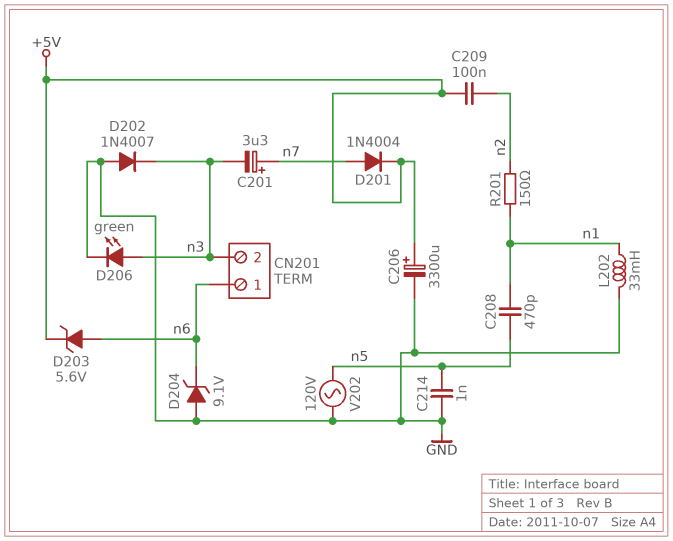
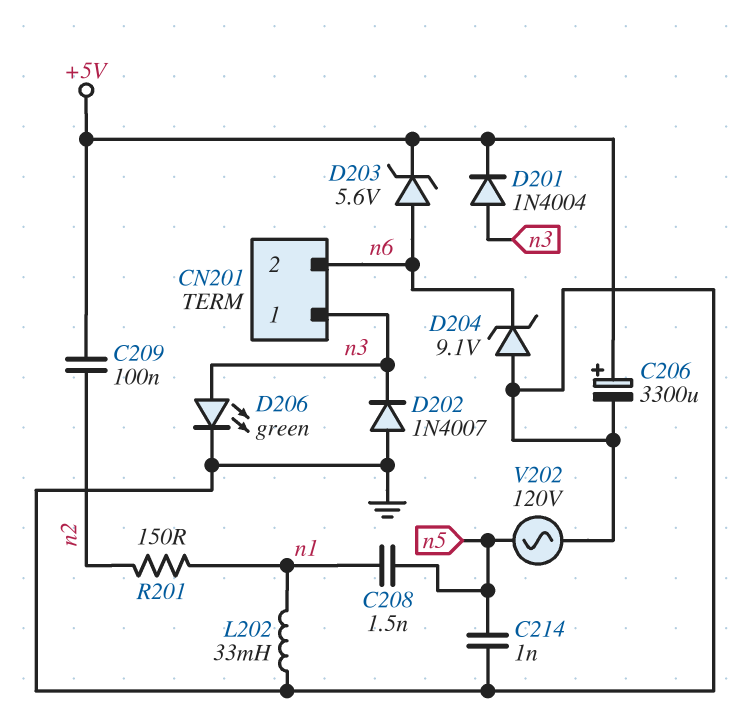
C201: 3.3uF (plus n7, minus n3) -> none
C208: 470pF (n1, n5) -> 1.5nF (n1, n5)
CN201 pin 1: n6 -> n3
CN201 pin 2: n3 -> n6
D201: diode 1N4004 (A n7, K +5V) -> diode 1N4004 (A n3, K +5V)

